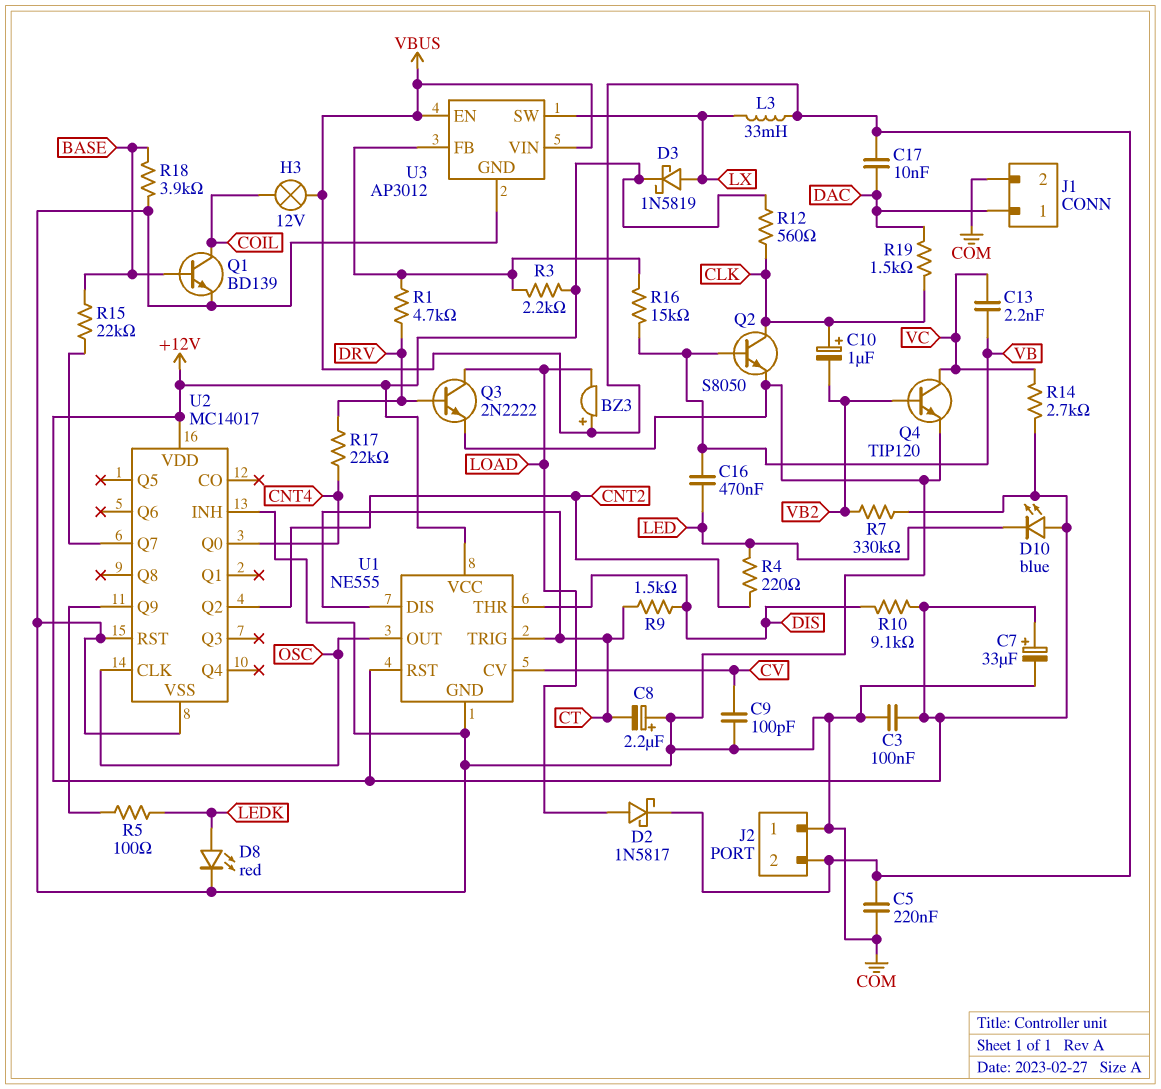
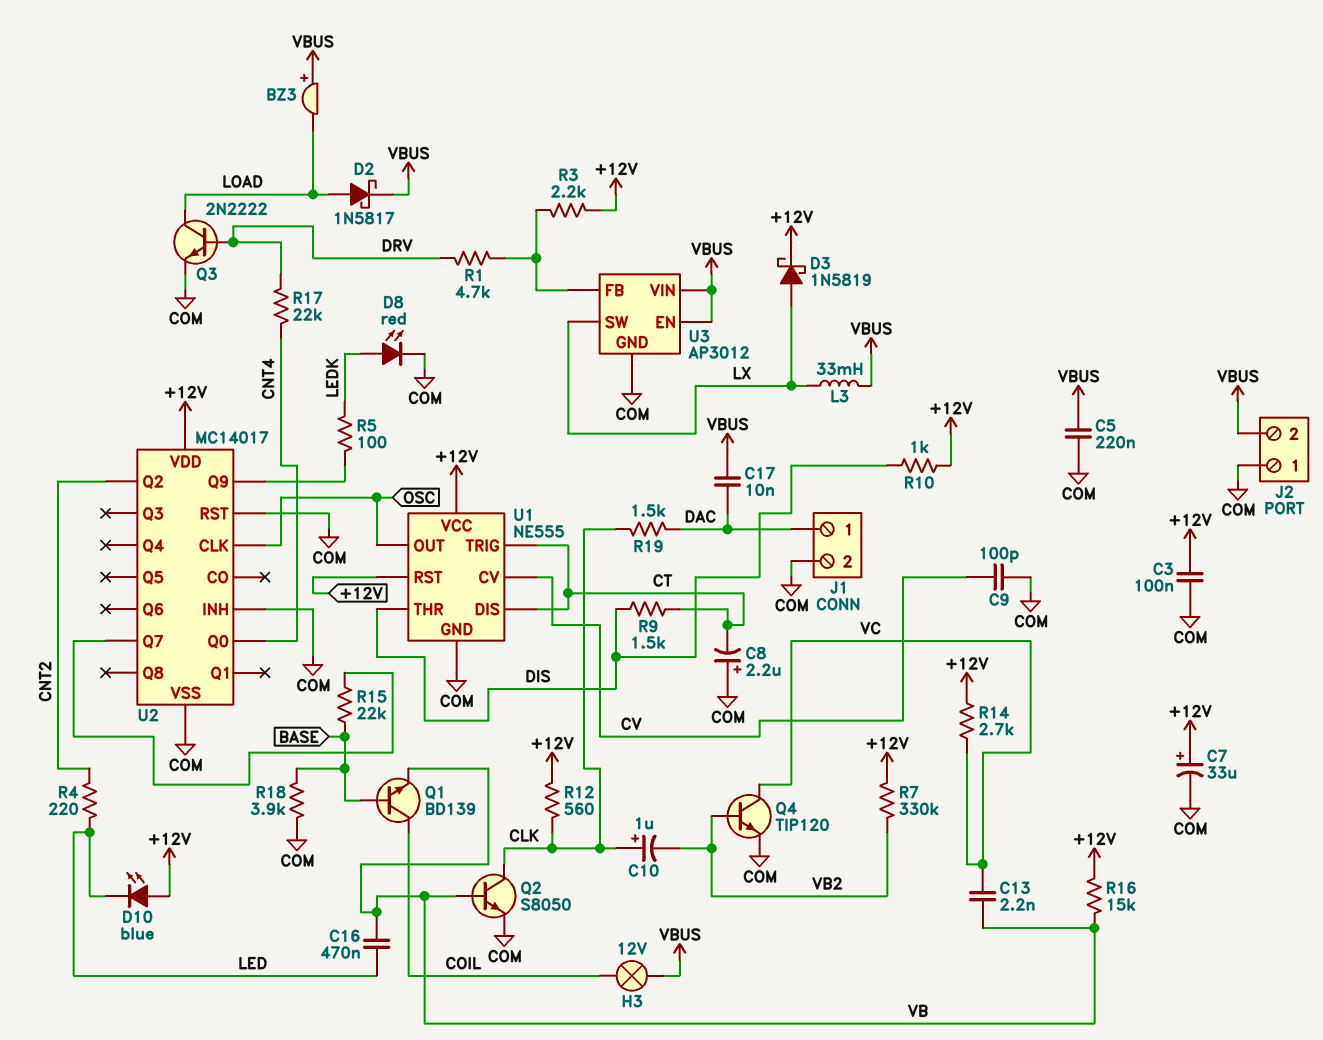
Q1: NPN BD139 (B BASE, C COIL, E COM) -> NPN BD139 (B BASE, C COIL, E VB)
R10: 9.1k (+12V, DIS) -> 1k (+12V, DIS)
R16: 15k (U3/FB, VB) -> 15k (+12V, VB)

